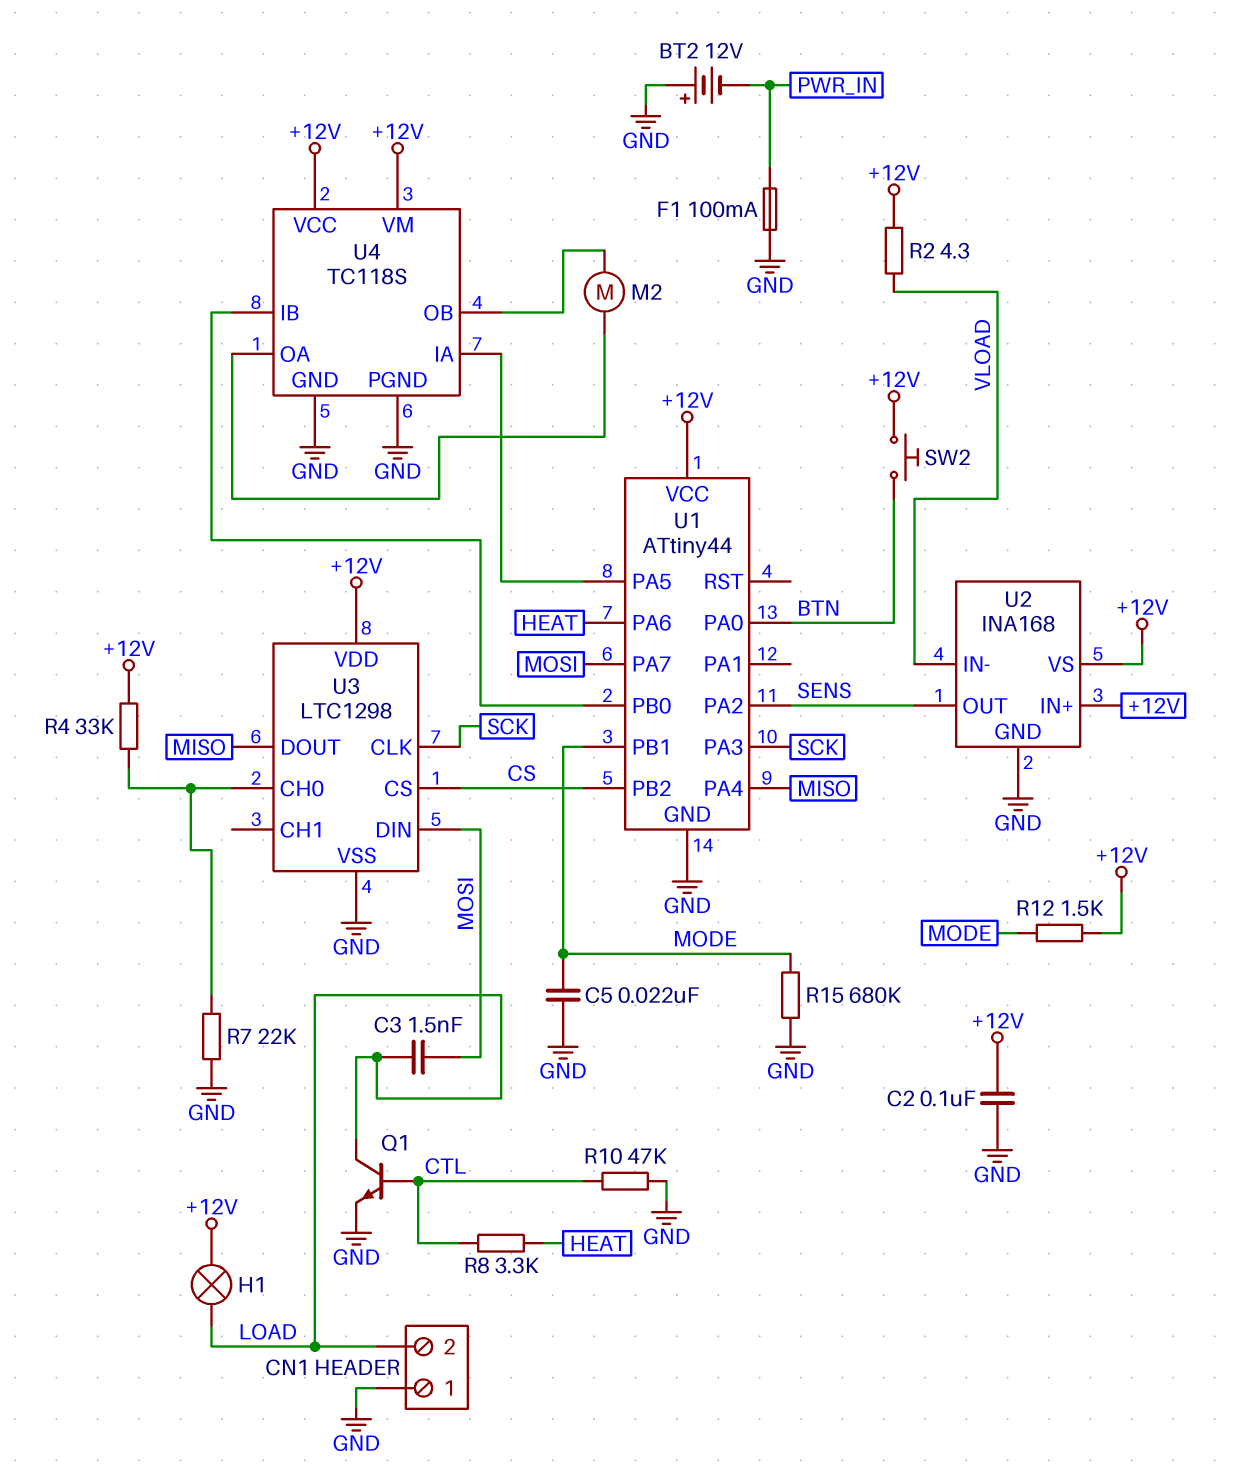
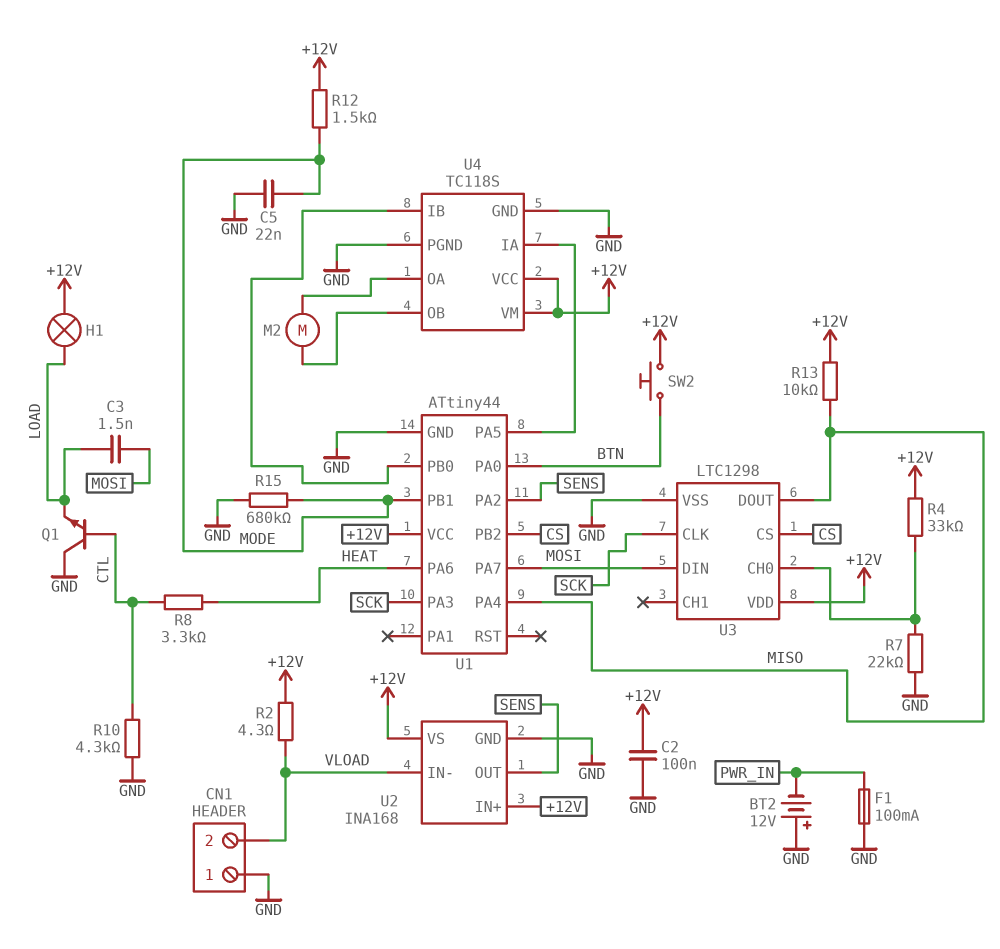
CN1 pin 2: LOAD -> VLOAD
Q1: NPN (B CTL, C LOAD, E GND) -> NPN (B CTL, C GND, E LOAD)
R10: 47k (CTL, GND) -> 4.3k (CTL, GND)
R13: none -> 10k (+12V, MISO)

